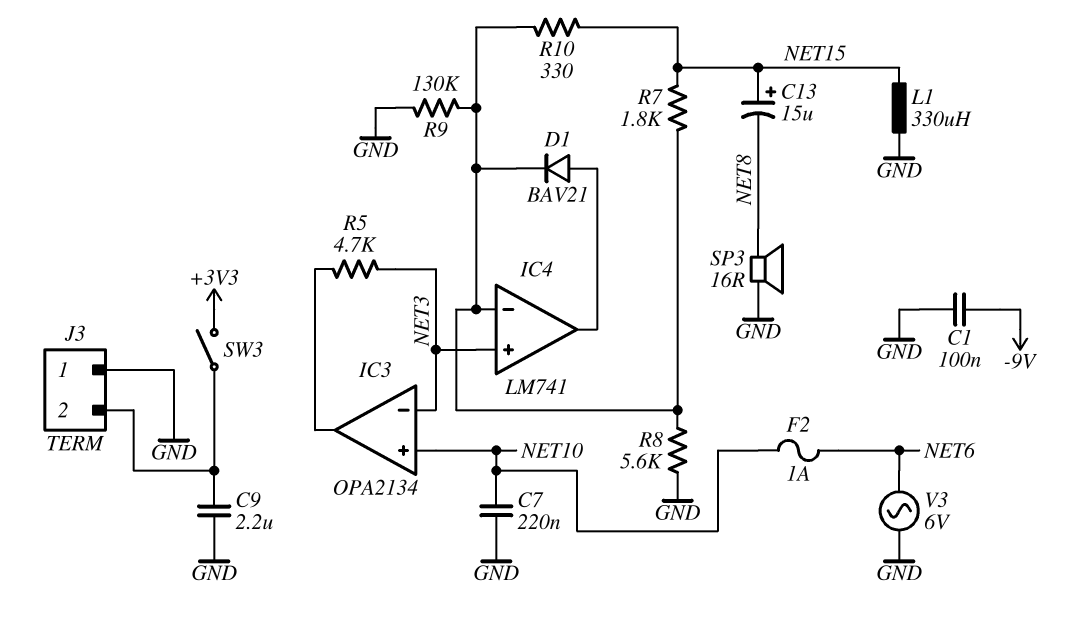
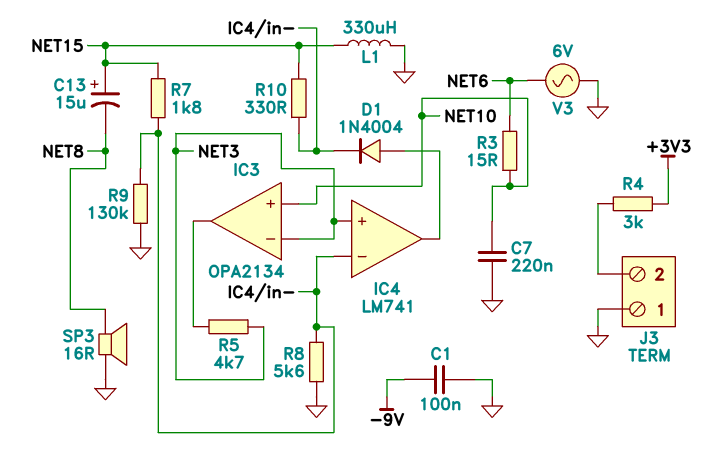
C9: 2.2uF (GND, J3/2) -> none
D1: diode BAV21 (A IC4/out, K IC4/in-) -> diode 1N4004 (A IC4/out, K IC4/in-)
F2: 1A (NET6, NET10) -> none
R3: none -> 15 (NET6, NET10)
R4: none -> 3k (+3V3, J3/2)
SW3: switch (+3V3, J3/2) -> none

